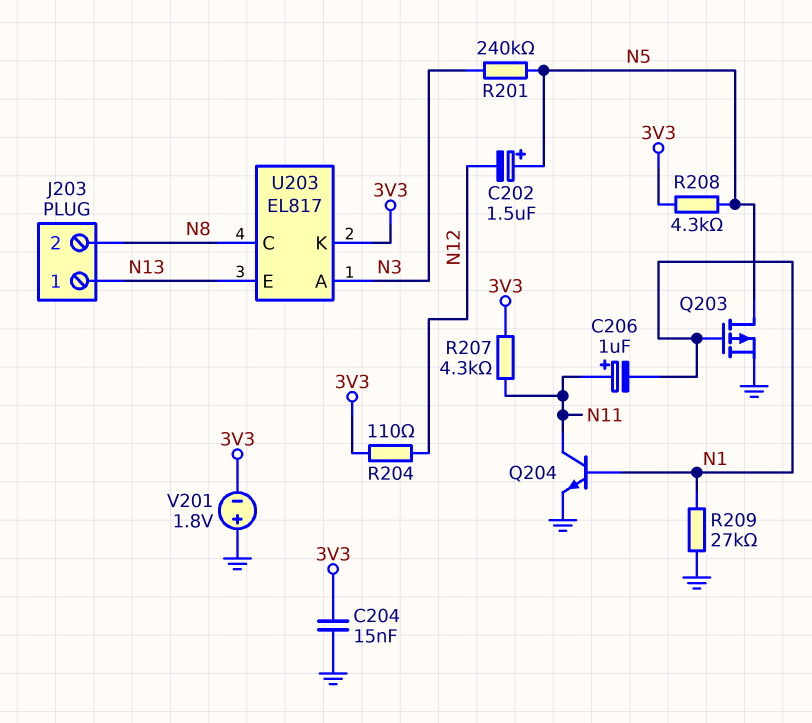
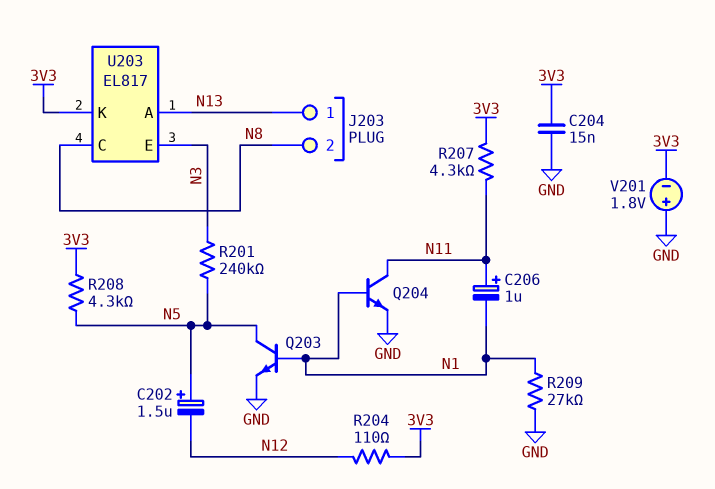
Q203: PMOS (G N1, D N5, S GND) -> NPN (B N1, C N5, E GND)
U203 pin A: N3 -> N13
U203 pin E: N13 -> N3

